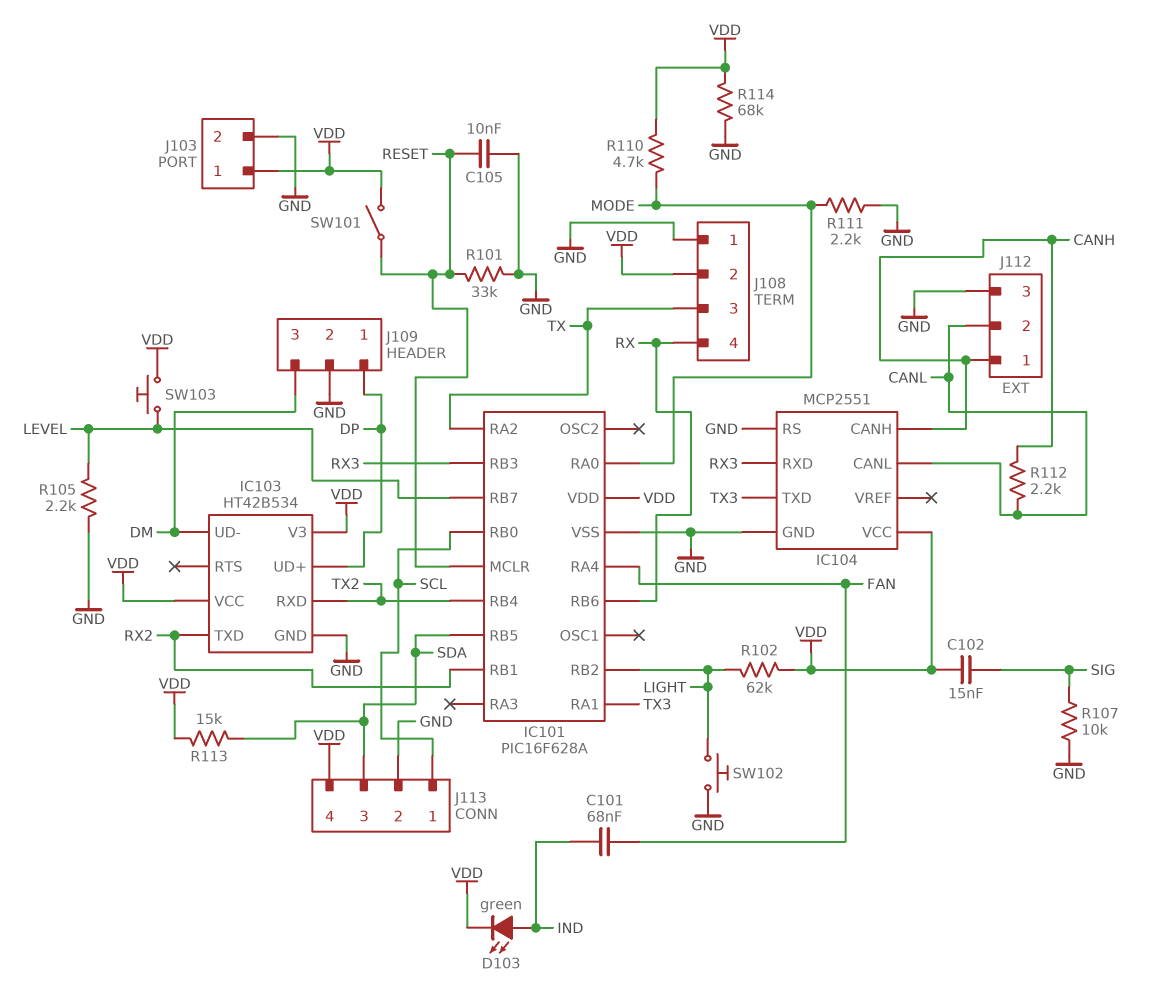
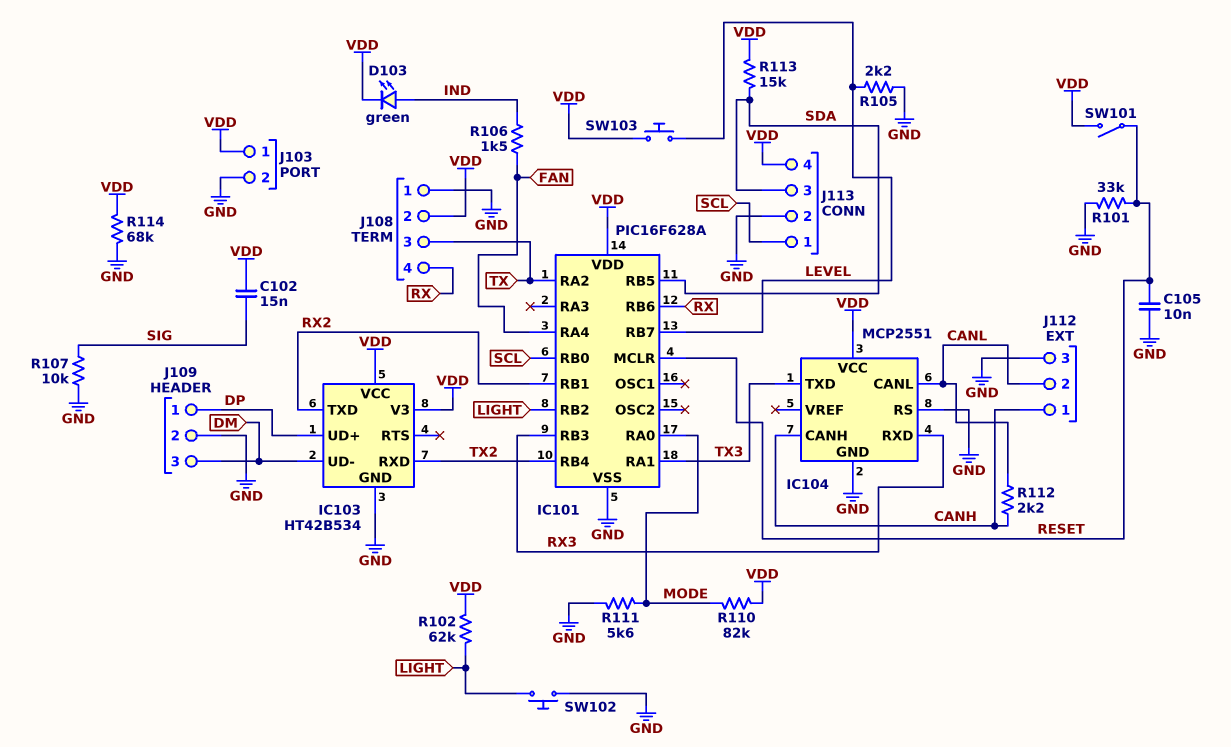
C101: 68nF (FAN, IND) -> none
R106: none -> 1.5k (FAN, IND)
R110: 4.7k (MODE, VDD) -> 82k (MODE, VDD)
R111: 2.2k (GND, MODE) -> 5.6k (GND, MODE)

